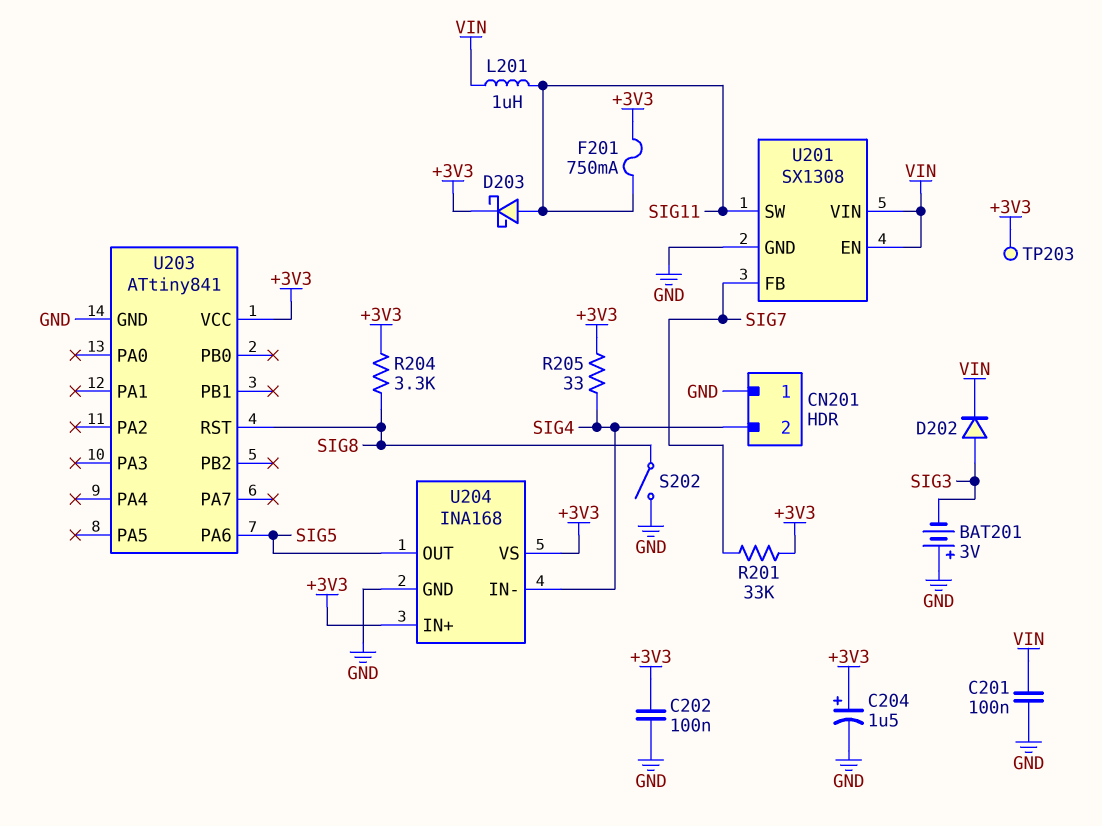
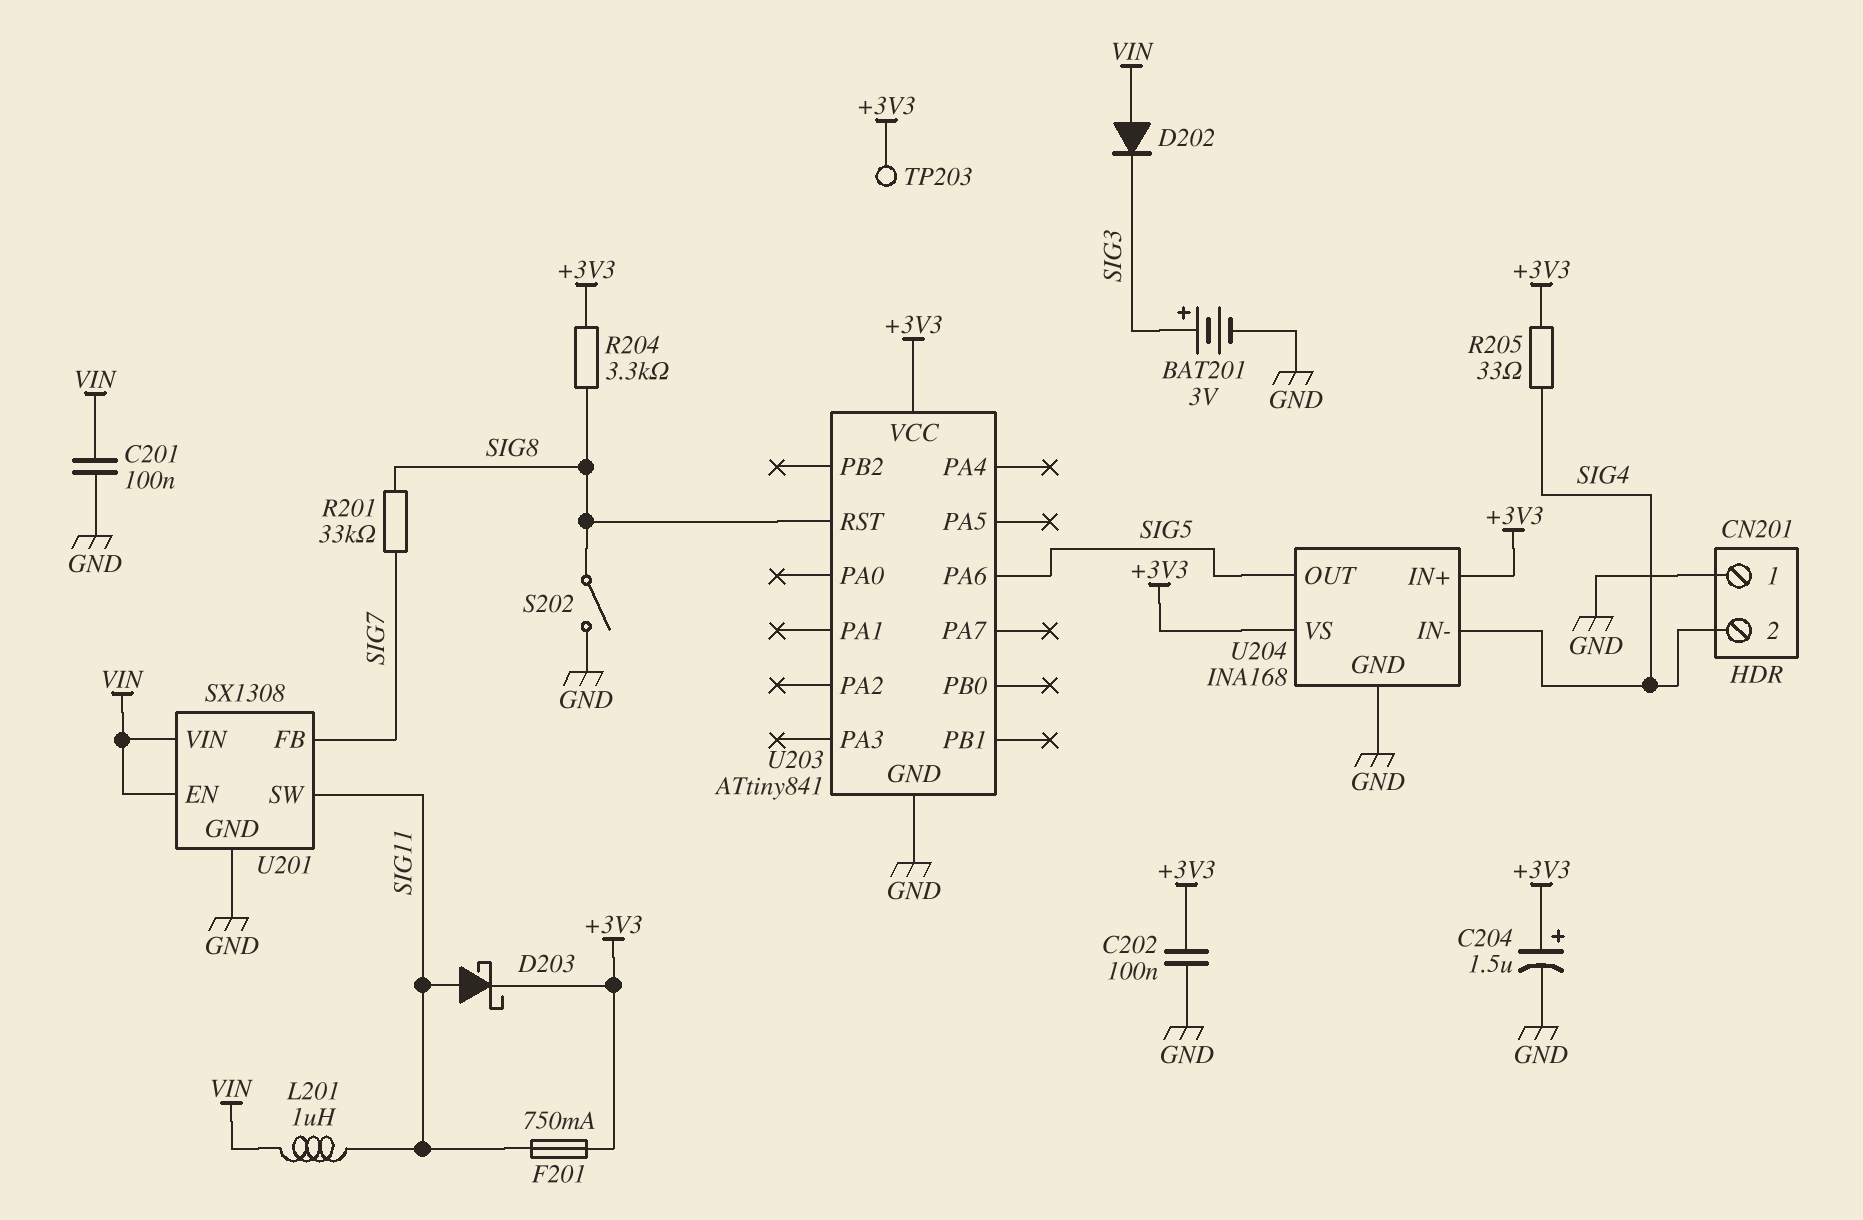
BAT201: 3V (plus GND, minus SIG3) -> 3V (plus SIG3, minus GND)
D202: diode (A SIG3, K VIN) -> diode (A VIN, K SIG3)
R201: 33k (+3V3, SIG7) -> 33k (SIG7, SIG8)

